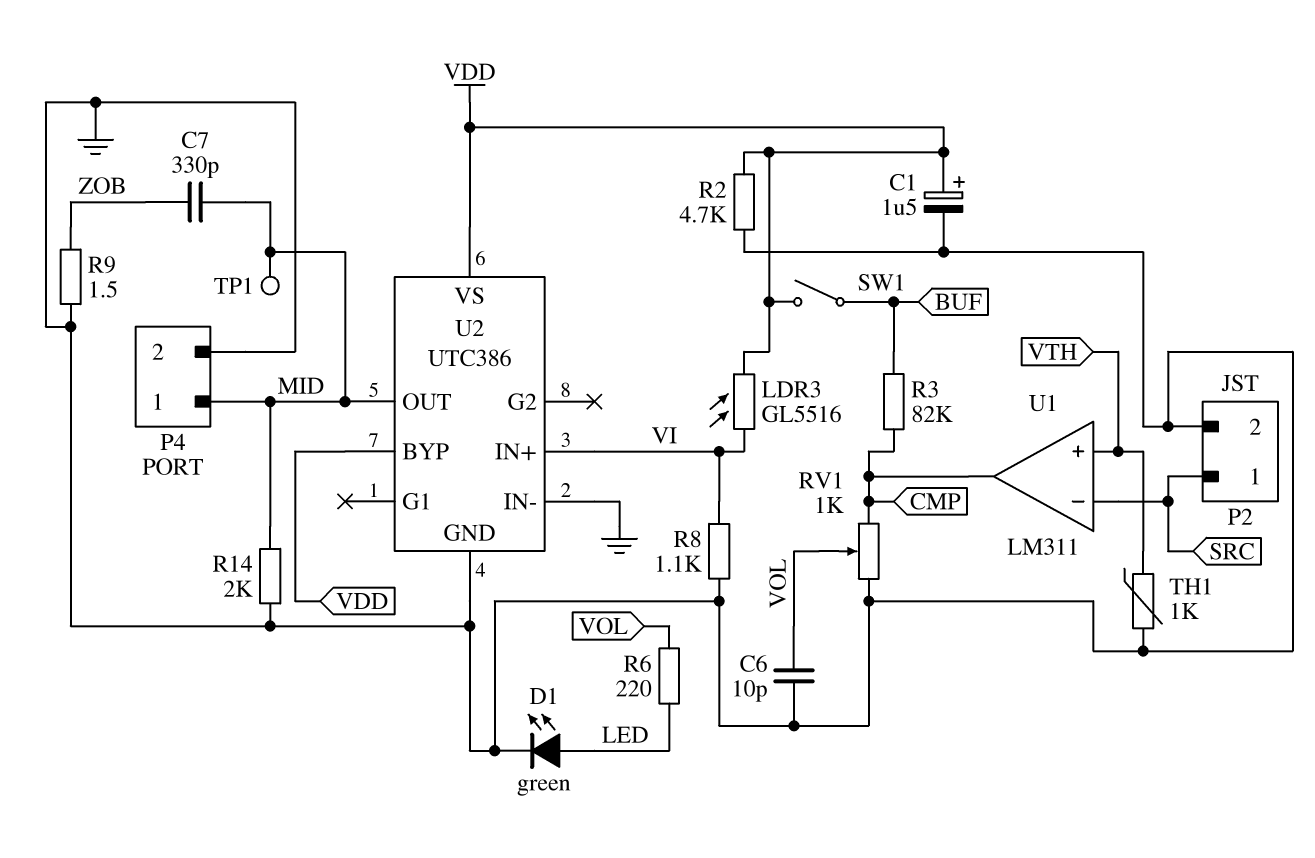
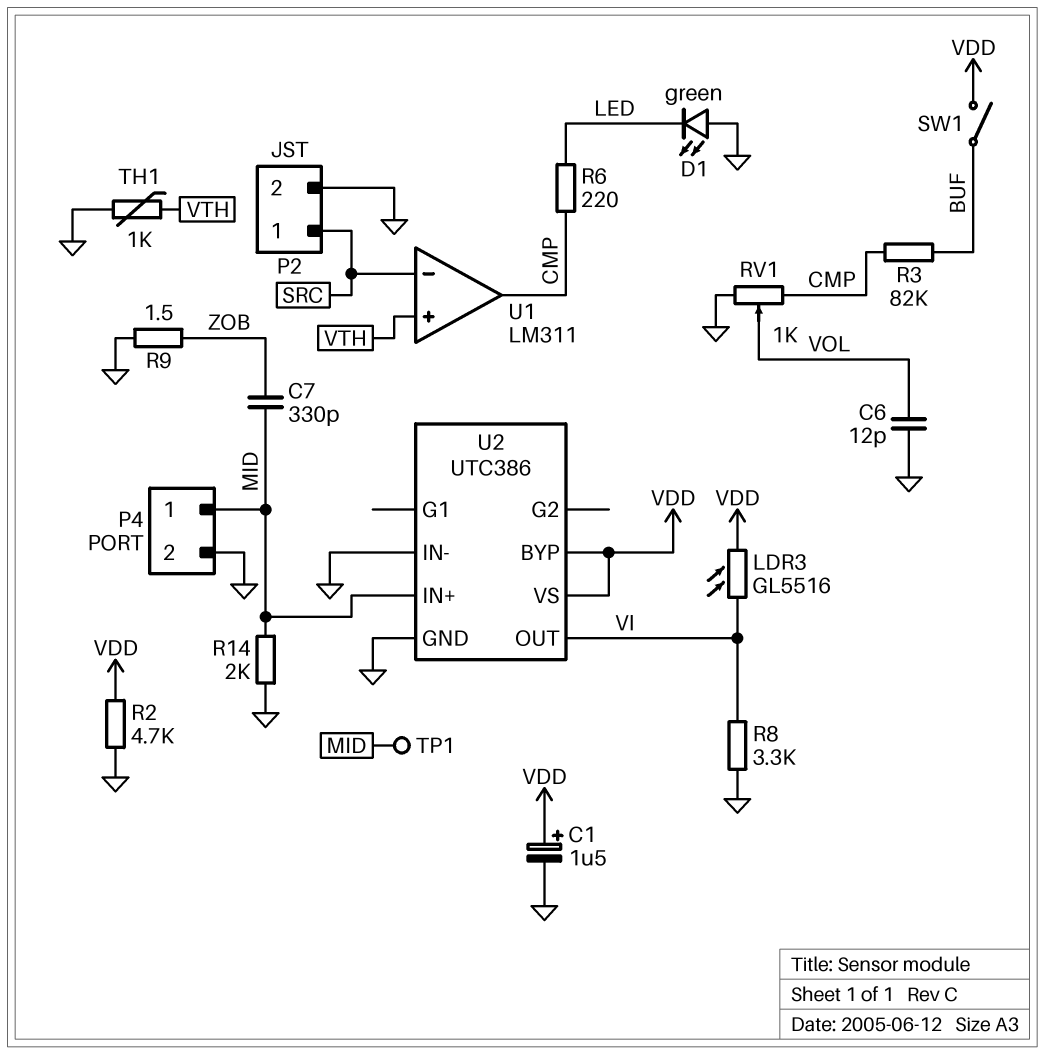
C6: 10pF (GND, VOL) -> 12pF (GND, VOL)
D1: LED green (A LED, K GND) -> LED green (A GND, K LED)
R6: 220 (LED, VOL) -> 220 (CMP, LED)
R8: 1.1k (GND, VI) -> 3.3k (GND, VI)
U2 pin IN+: VI -> MID
U2 pin OUT: MID -> VI

